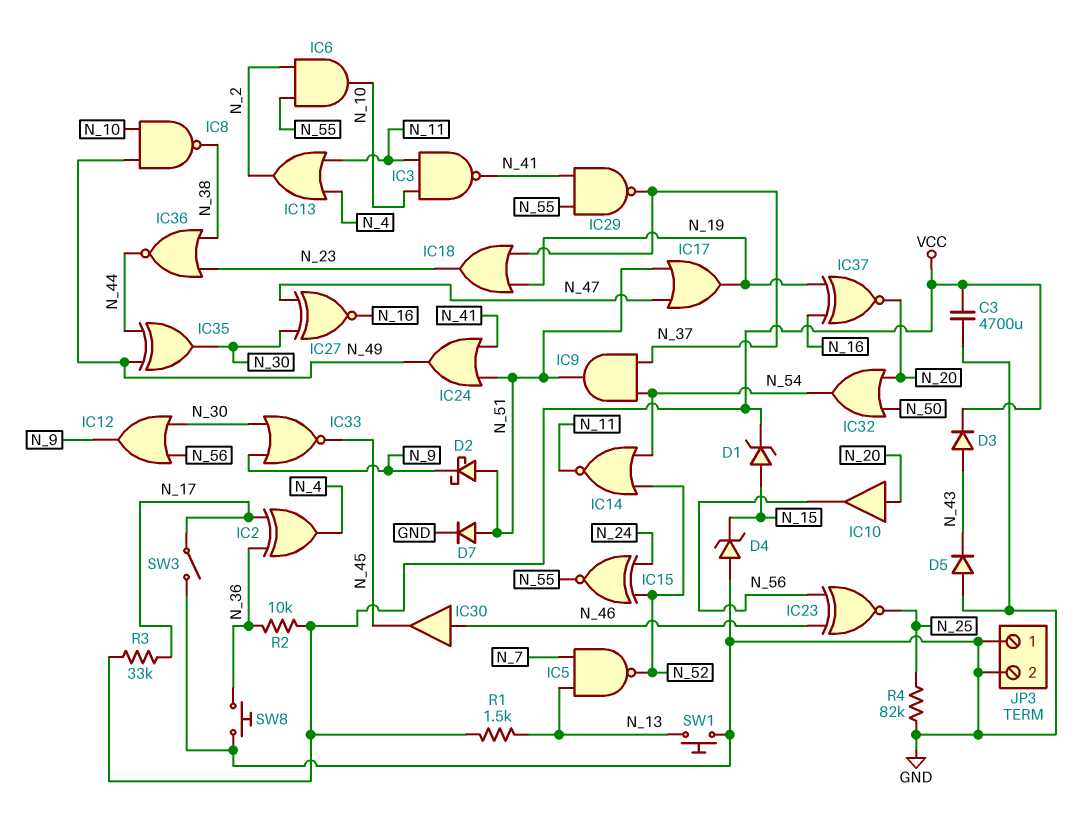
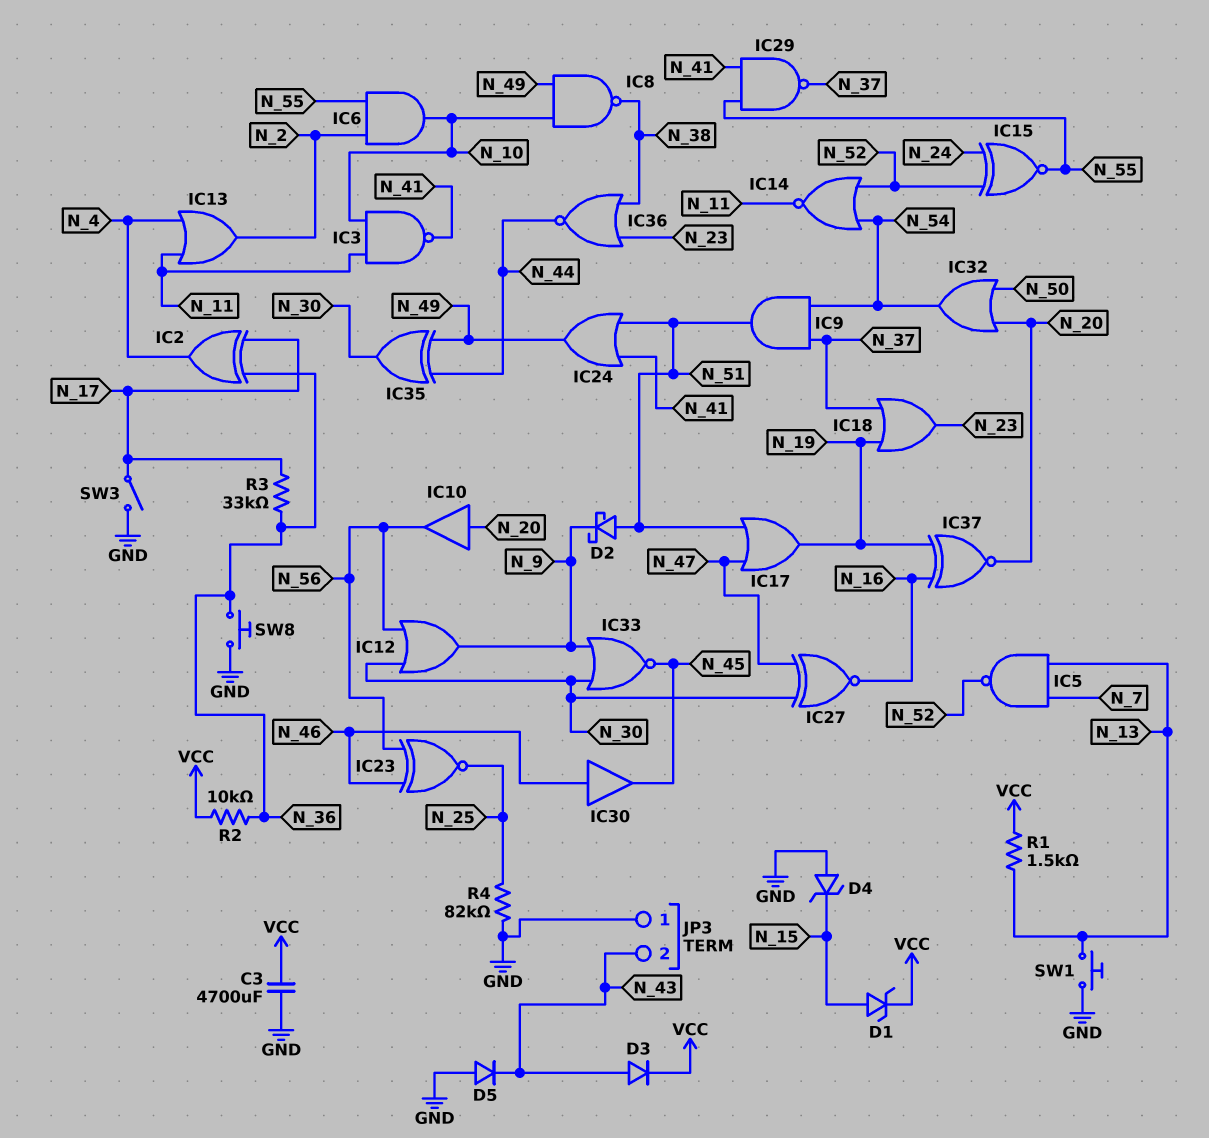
D7: diode (A N_51, K GND) -> none
JP3 pin 2: GND -> N_43
R3: 33k (N_17, VCC) -> 33k (N_17, N_36)

